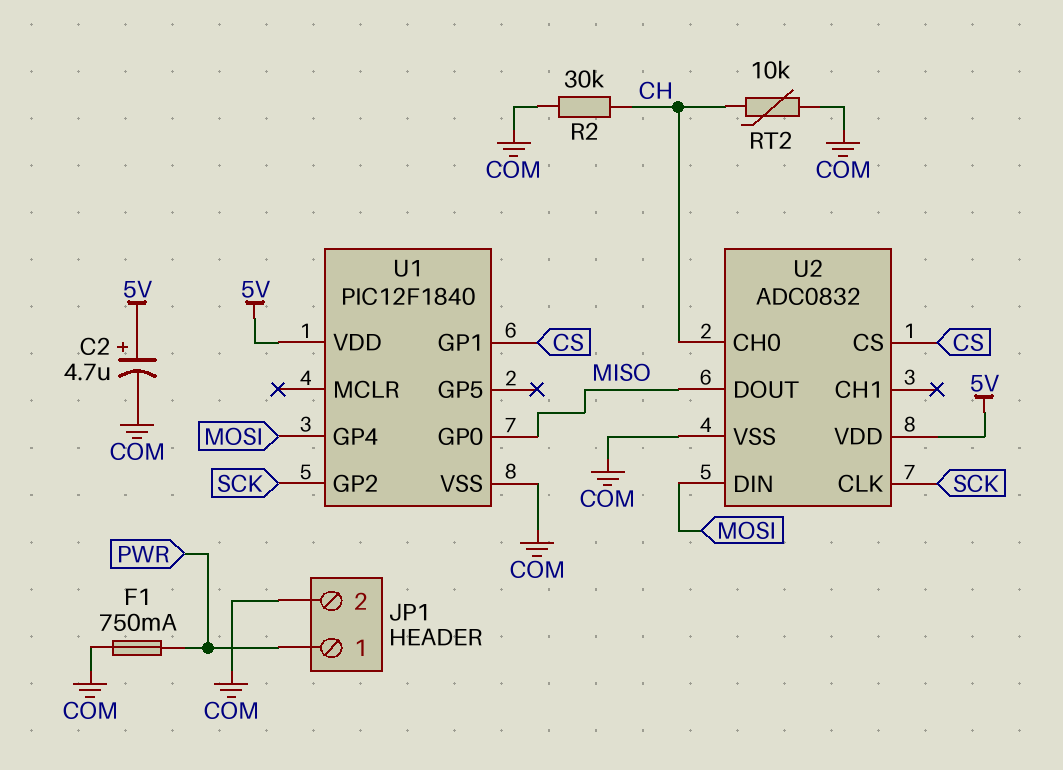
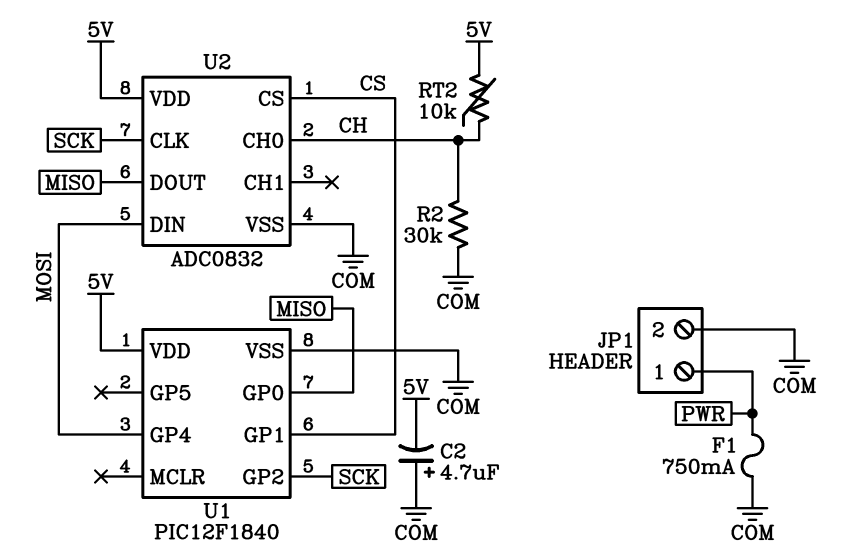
C2: 4.7uF (plus 5V, minus COM) -> 4.7uF (plus COM, minus 5V)
RT2: 10k (CH, COM) -> 10k (5V, CH)

